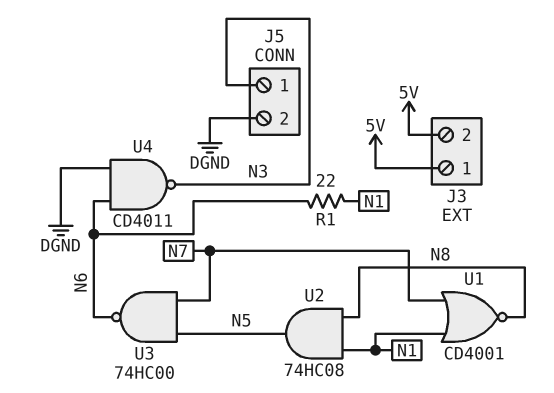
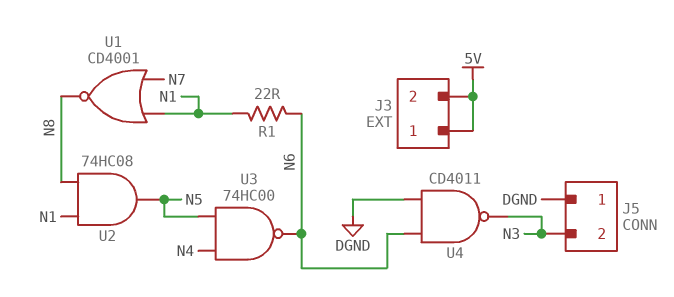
J5 pin 1: N3 -> DGND
J5 pin 2: DGND -> N3
U3: NAND 74HC00 (in N5, in N7, out N6) -> NAND 74HC00 (in N4, in N5, out N6)

